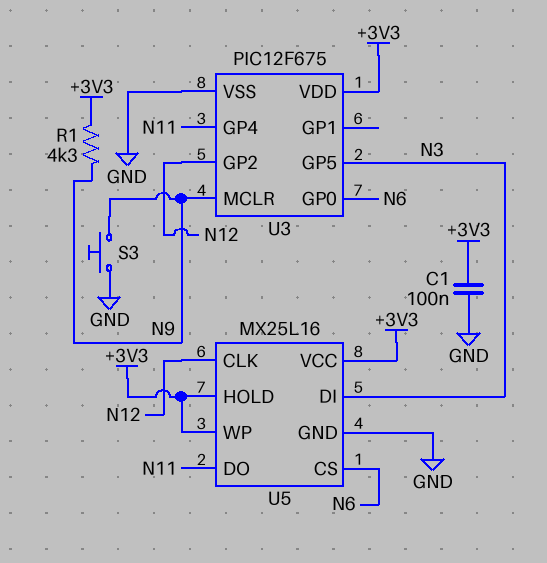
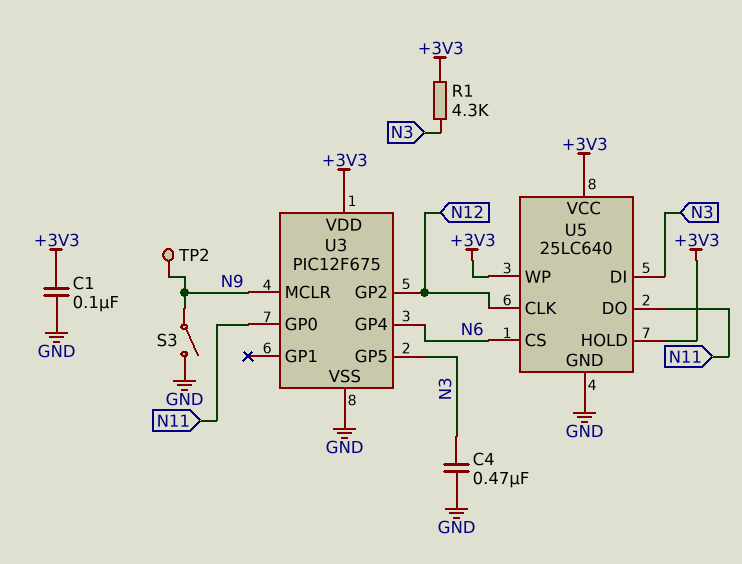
C4: none -> 470nF (GND, N3)
R1: 4.3k (+3V3, N9) -> 4.3k (+3V3, N3)
S3: button (GND, N9) -> switch (GND, N9)
TP2: none -> test point (N9)
U3 pin GP0: N6 -> N11
U3 pin GP4: N11 -> N6
U5: MX25L16 -> 25LC640

